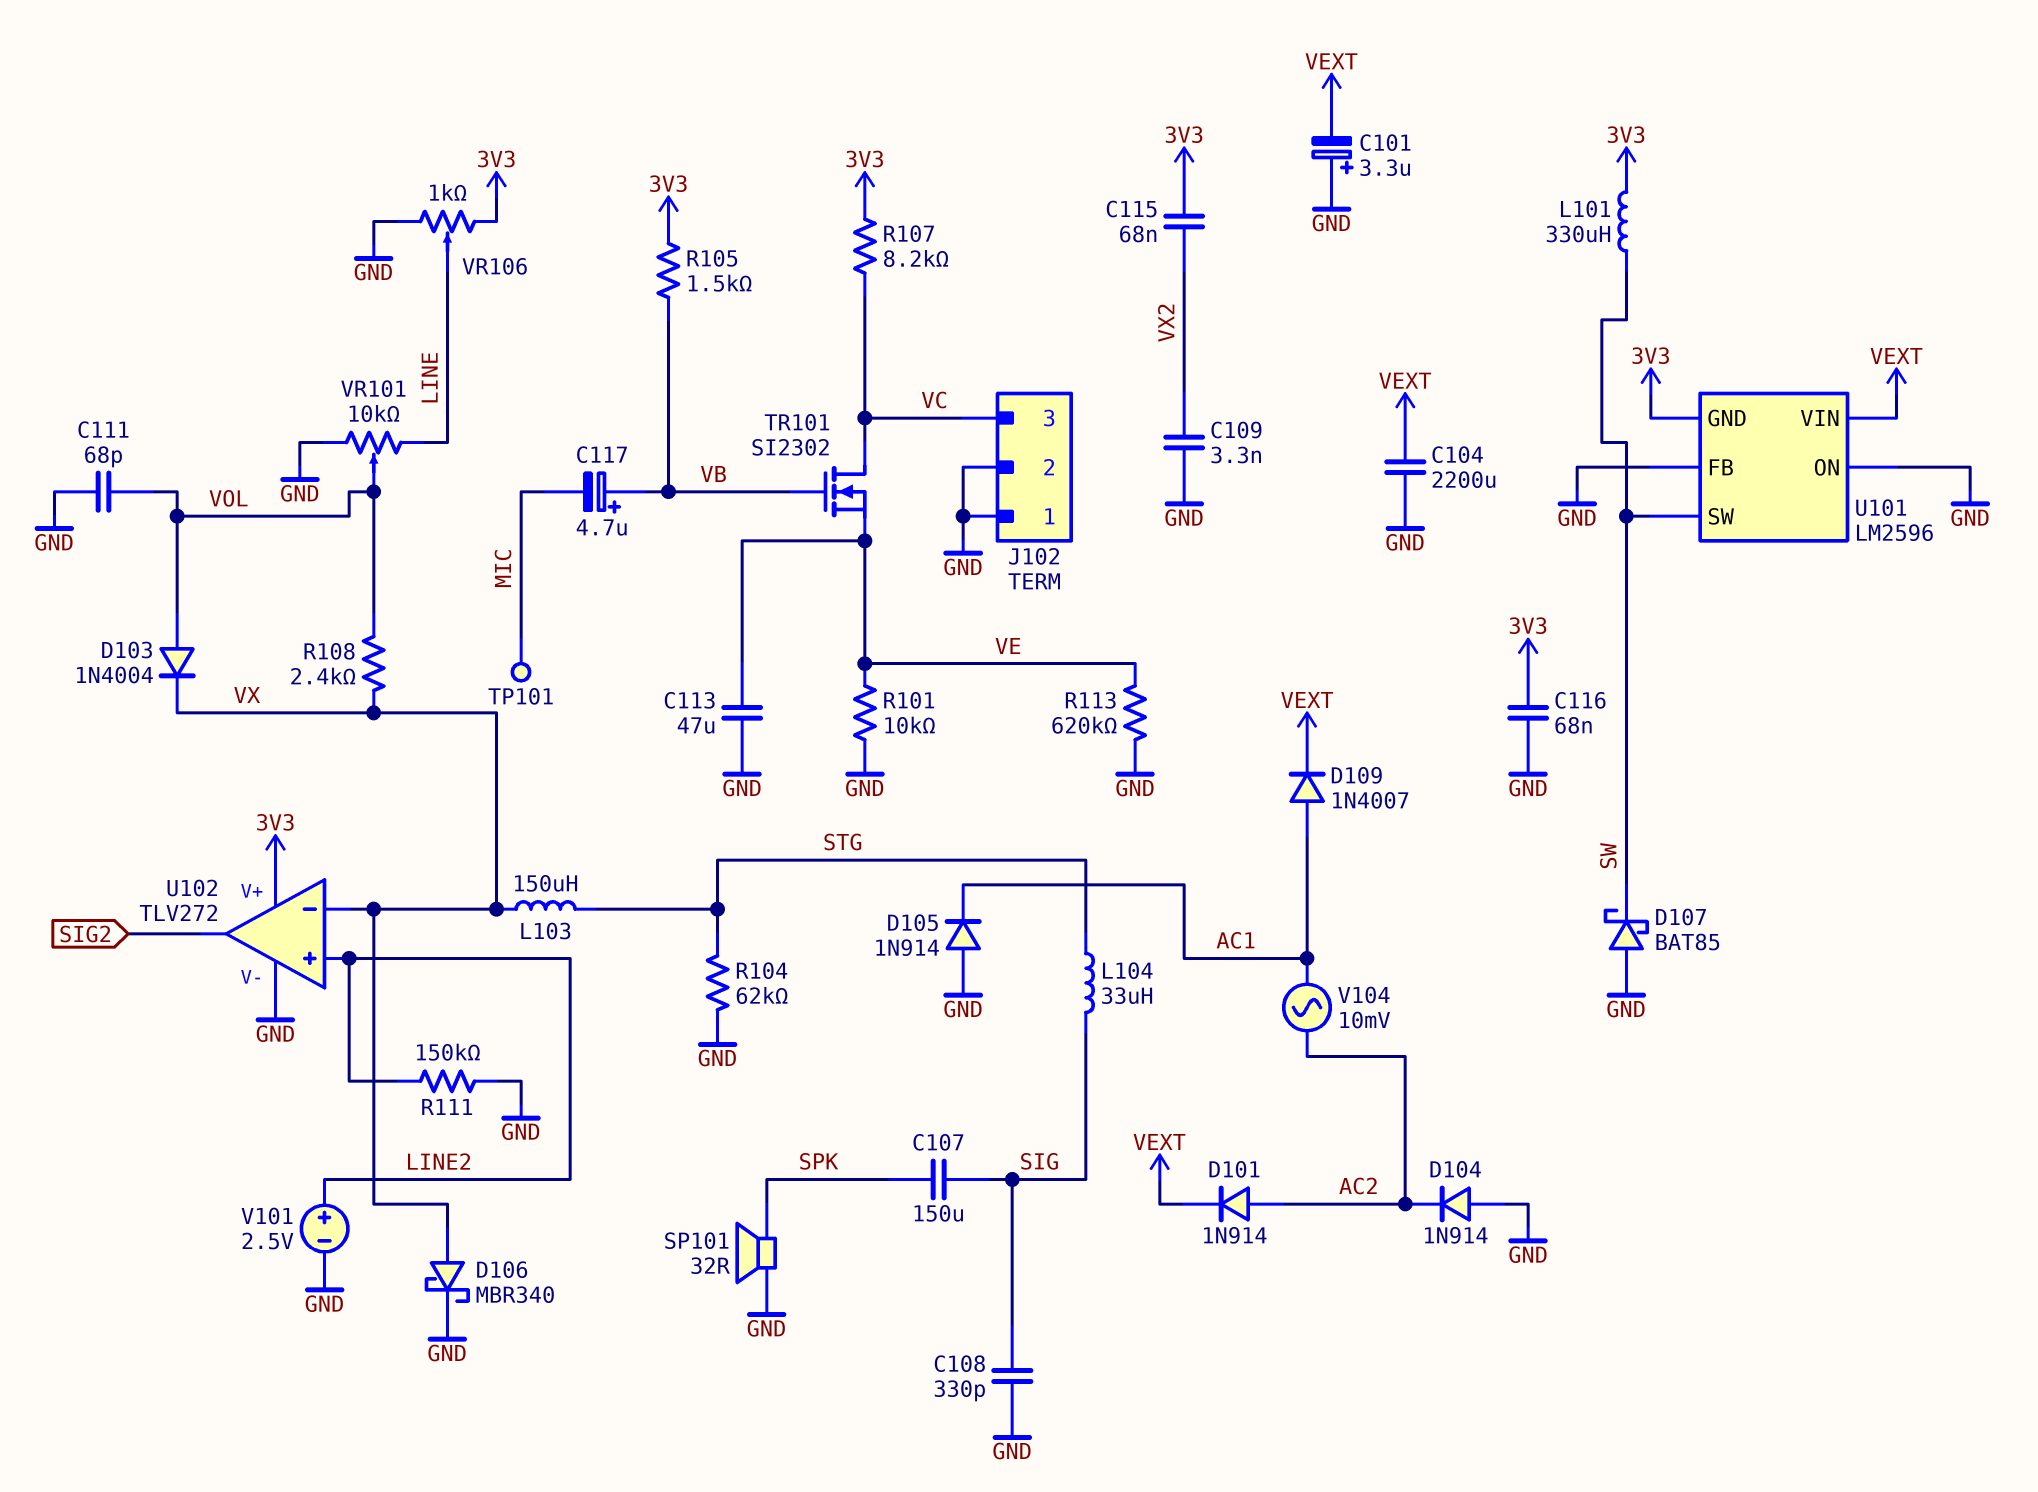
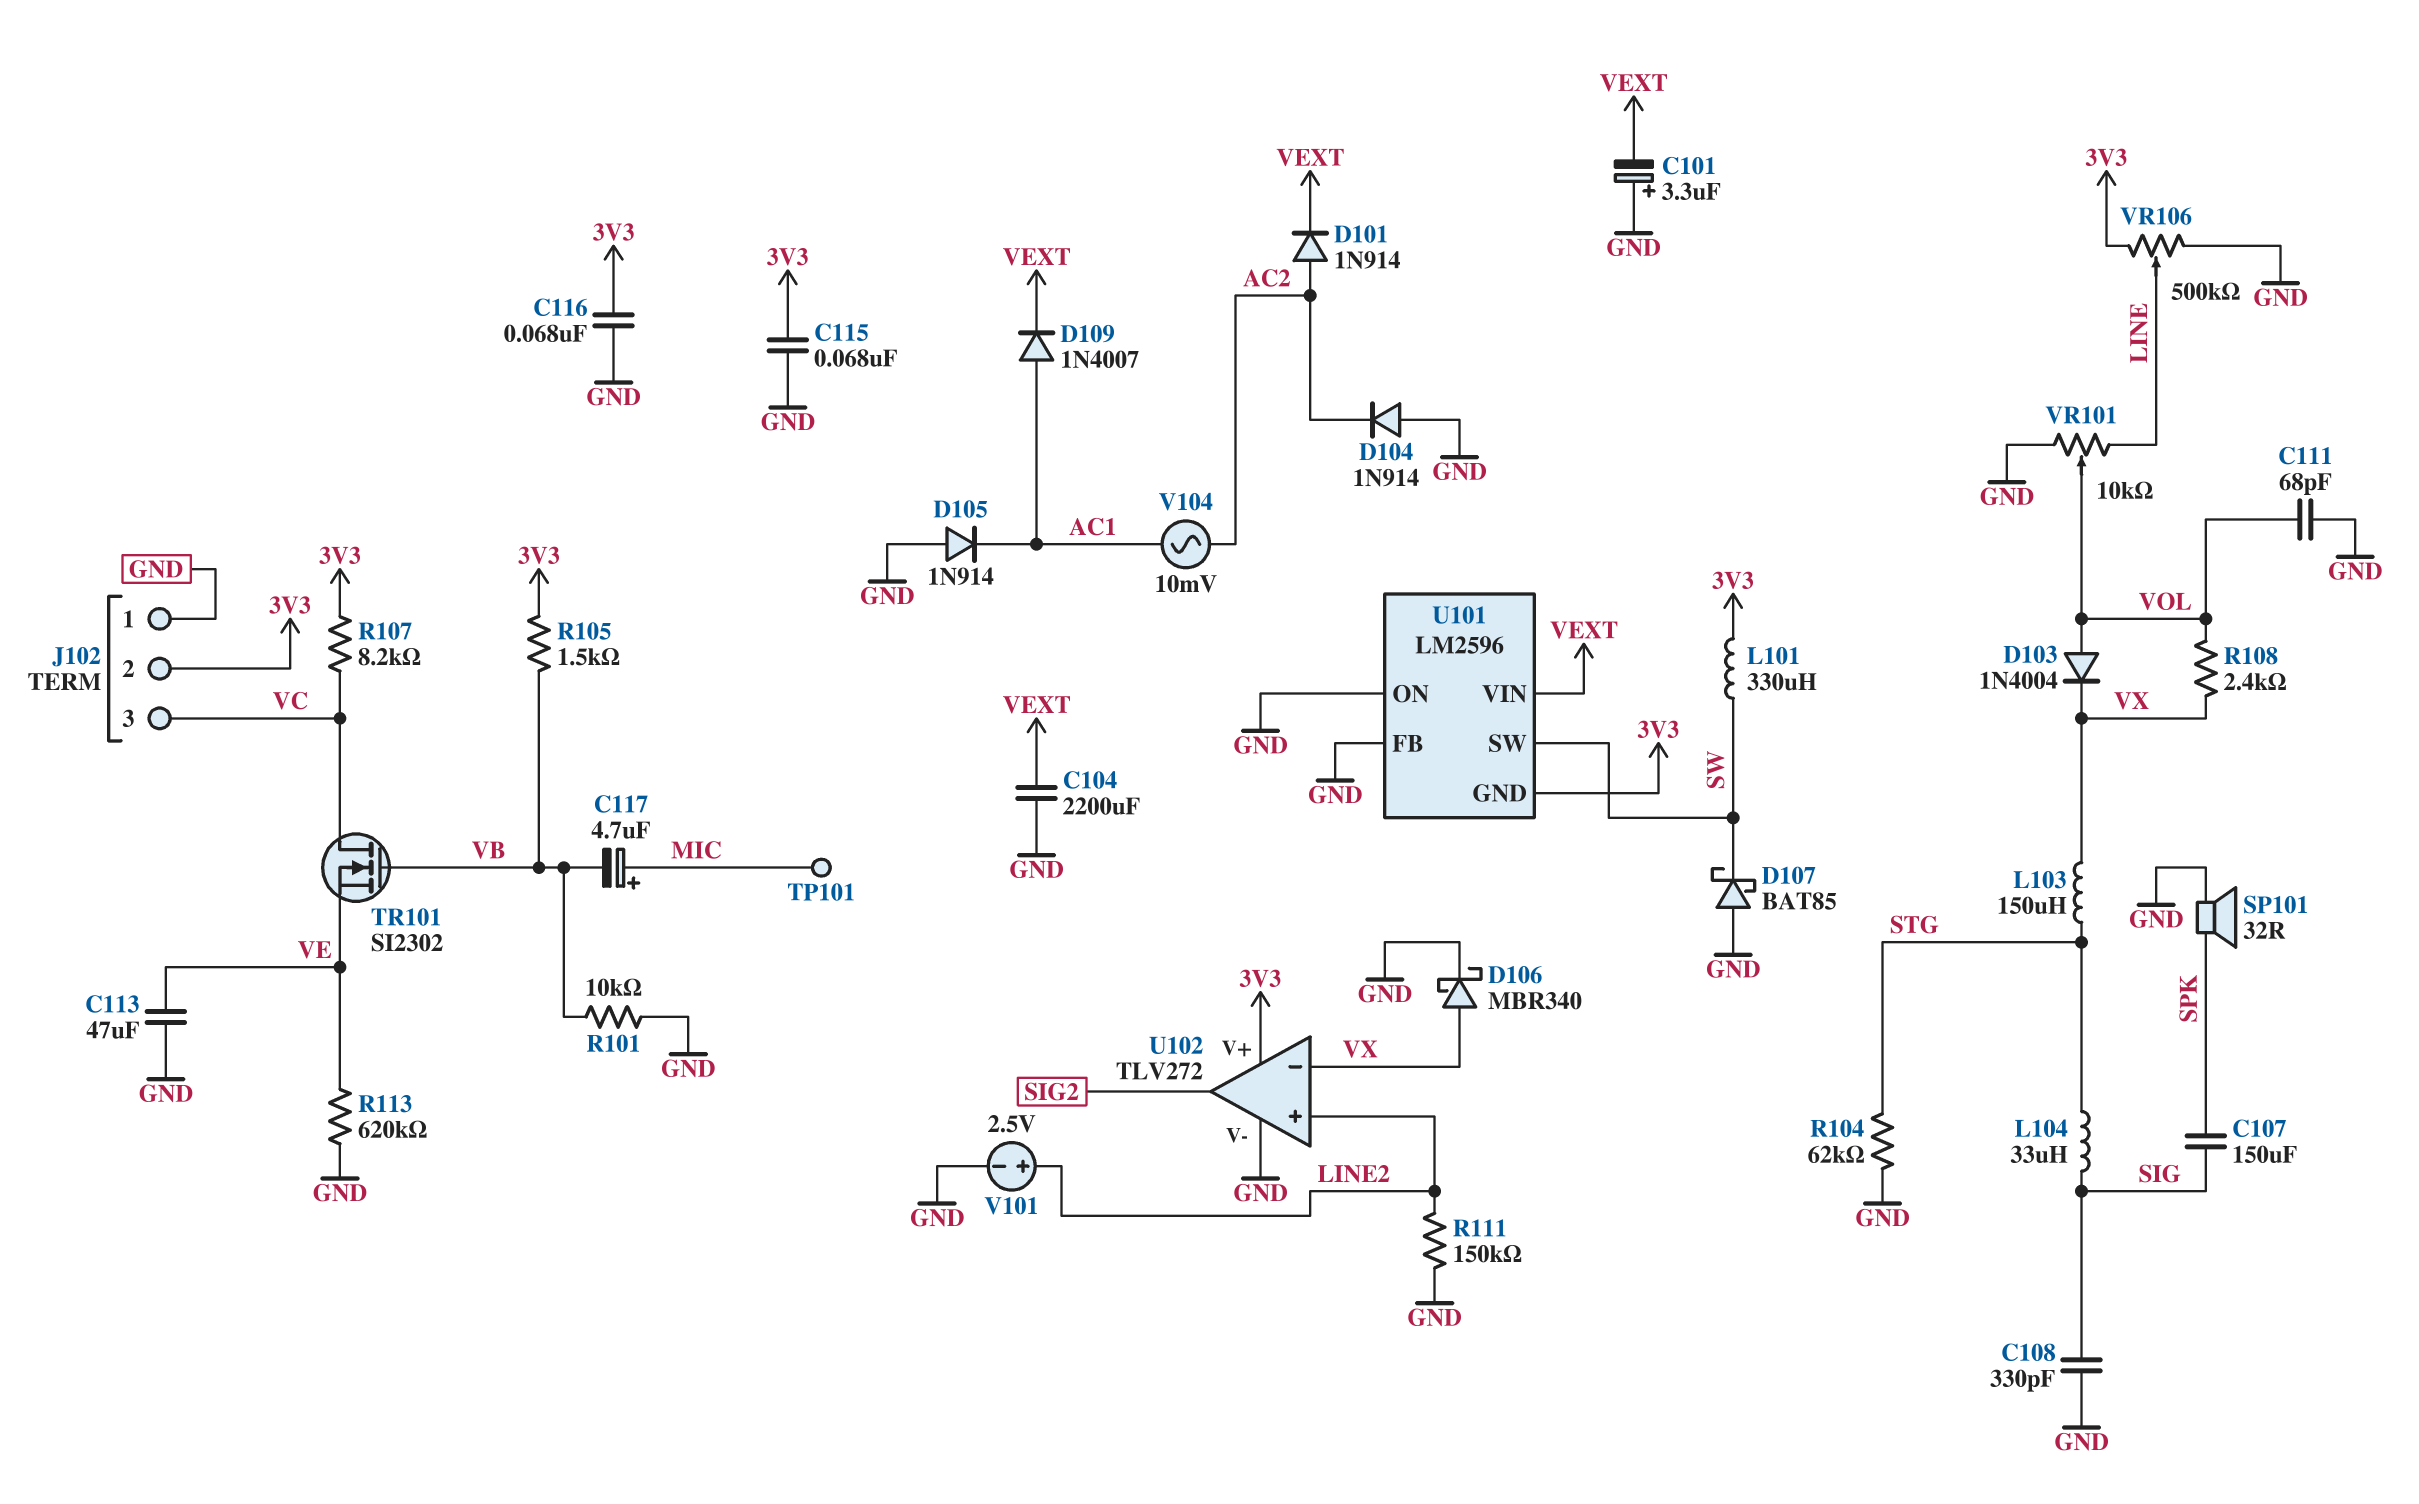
C109: 3.3nF (GND, VX2) -> none
C115: 68nF (3V3, VX2) -> 68nF (3V3, GND)
C117: 4.7uF (plus VB, minus MIC) -> 4.7uF (plus MIC, minus VB)
J102 pin 2: GND -> 3V3
R101: 10k (GND, VE) -> 10k (GND, VB)
VR106: 1k (3V3, GND, wiper LINE) -> 500k (3V3, GND, wiper LINE)

